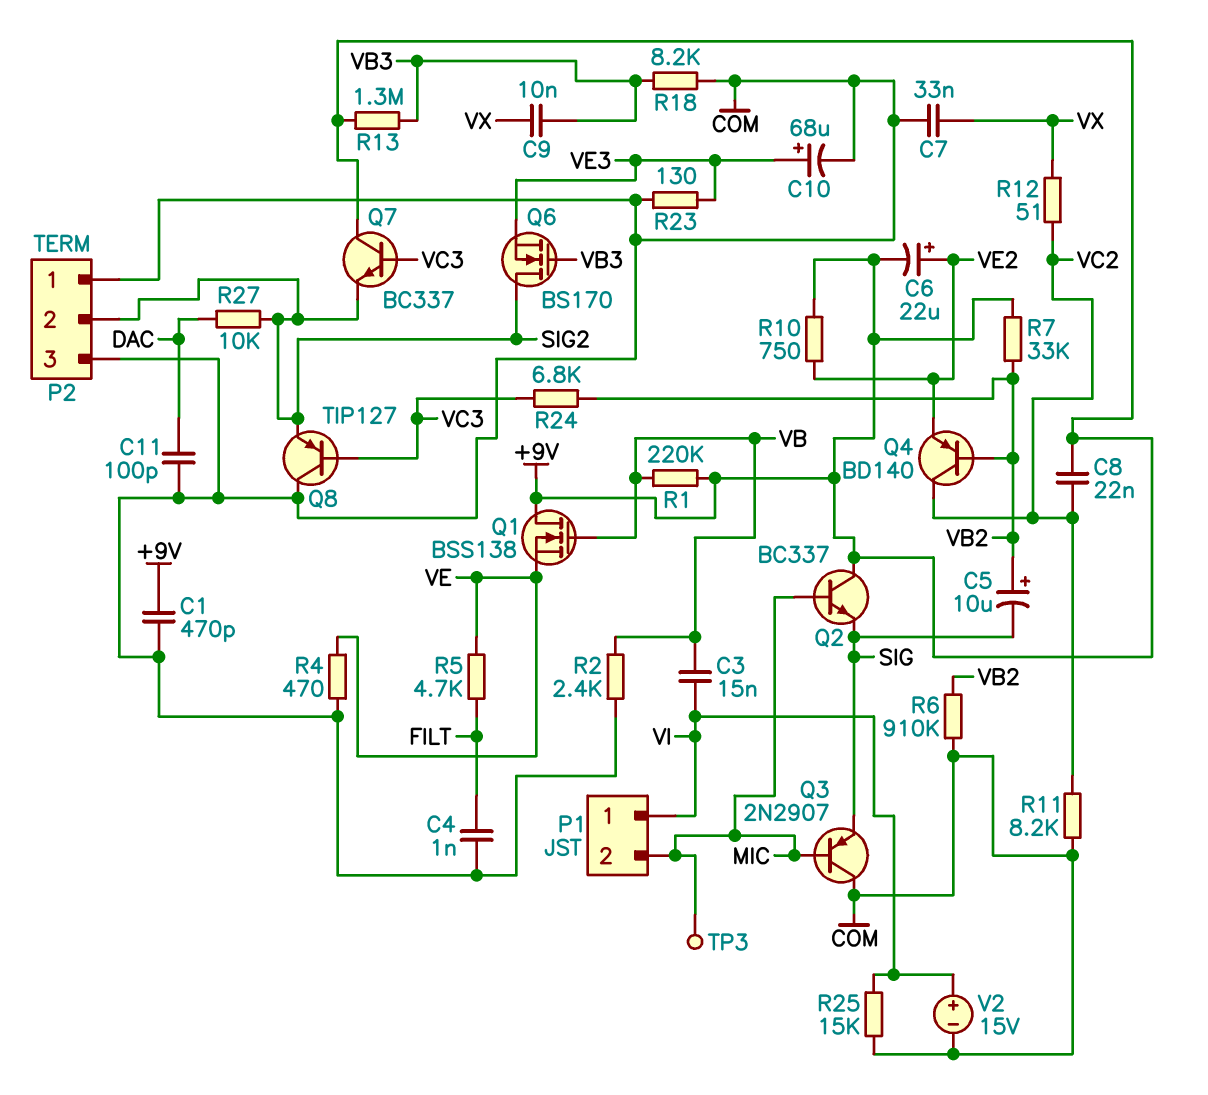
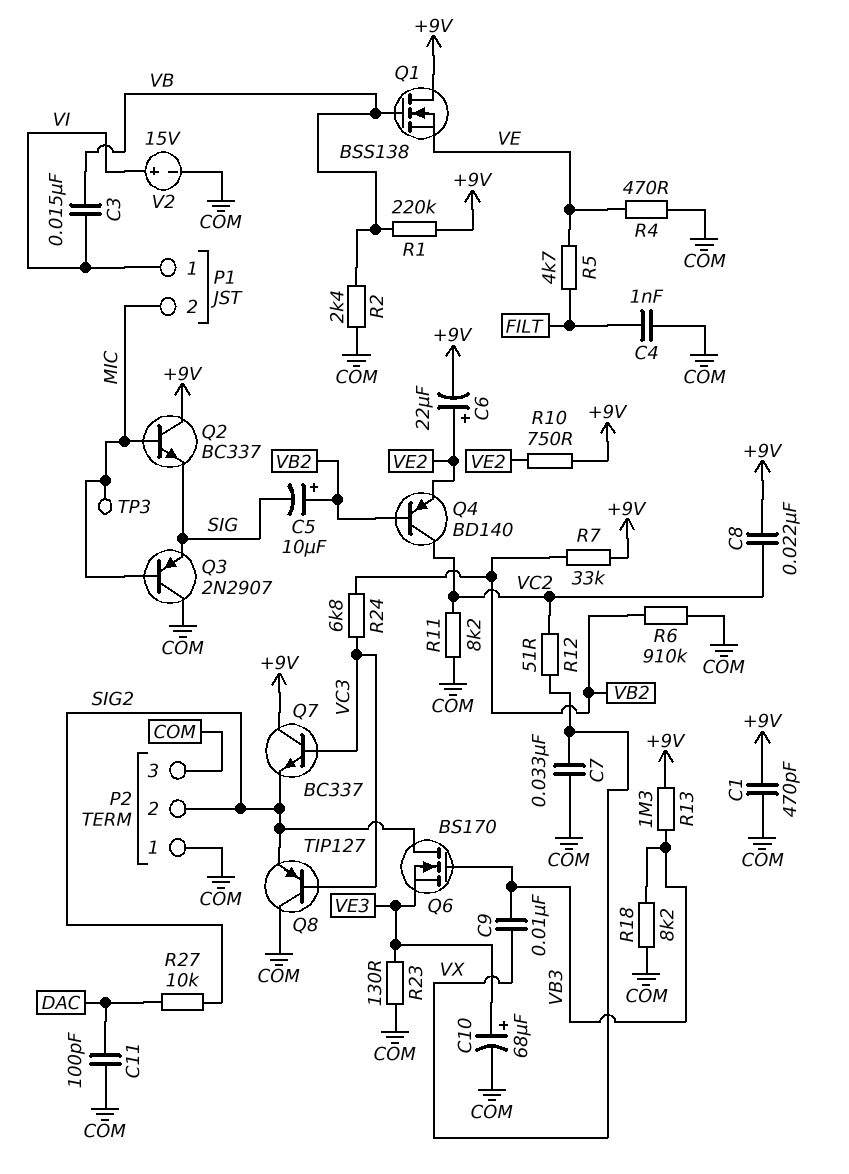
R25: 15k (COM, VI) -> none

